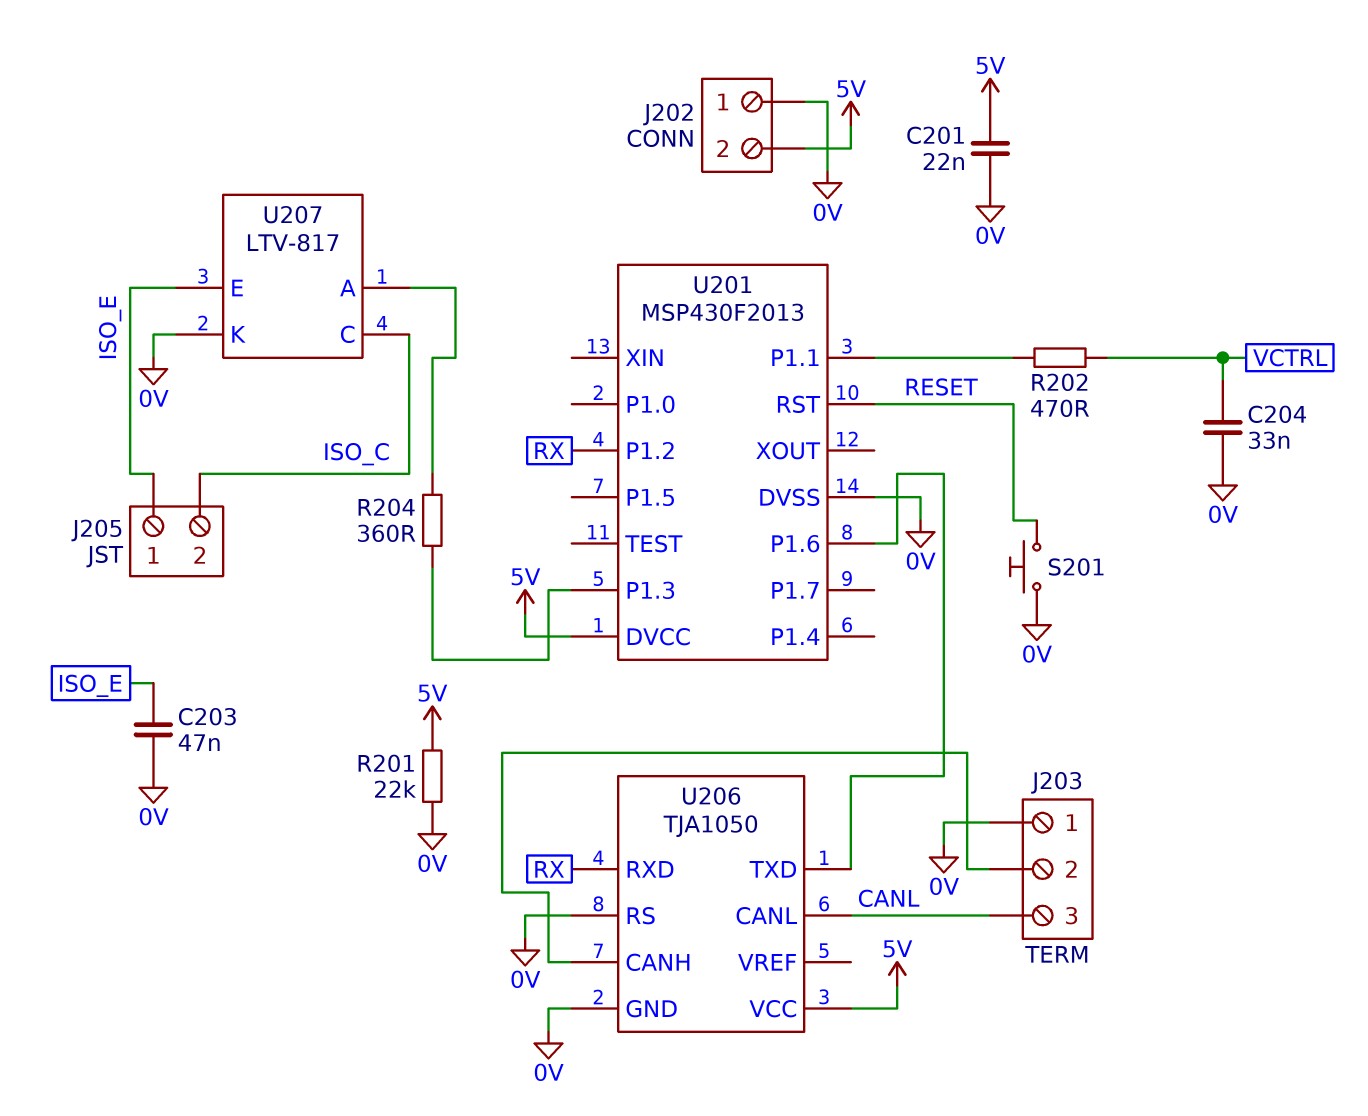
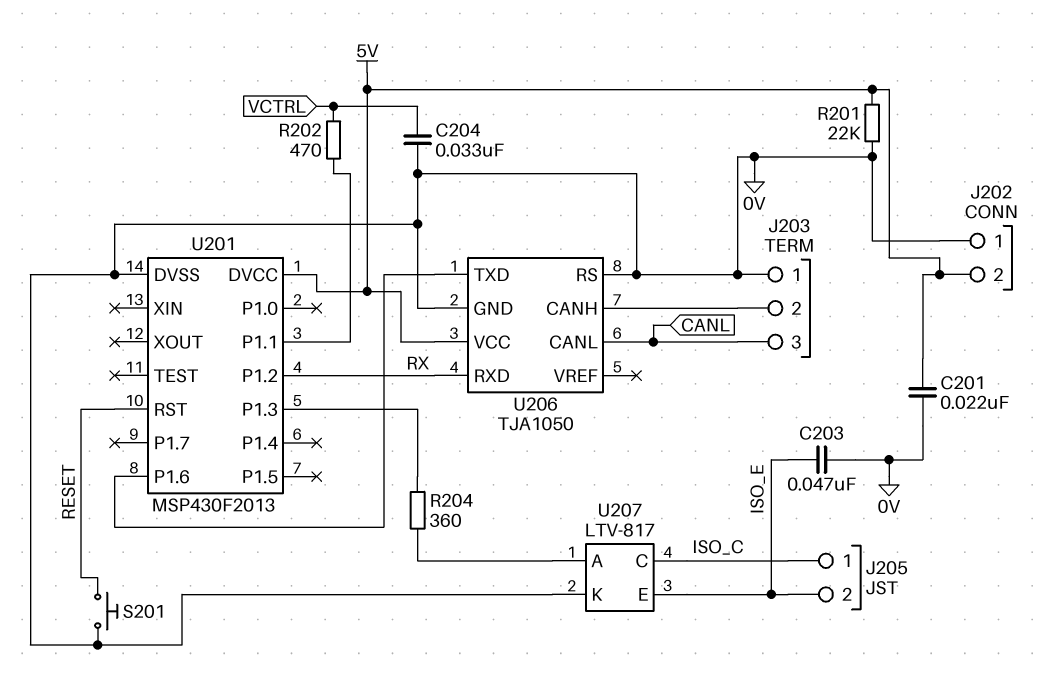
J205 pin 1: ISO_E -> ISO_C
J205 pin 2: ISO_C -> ISO_E

